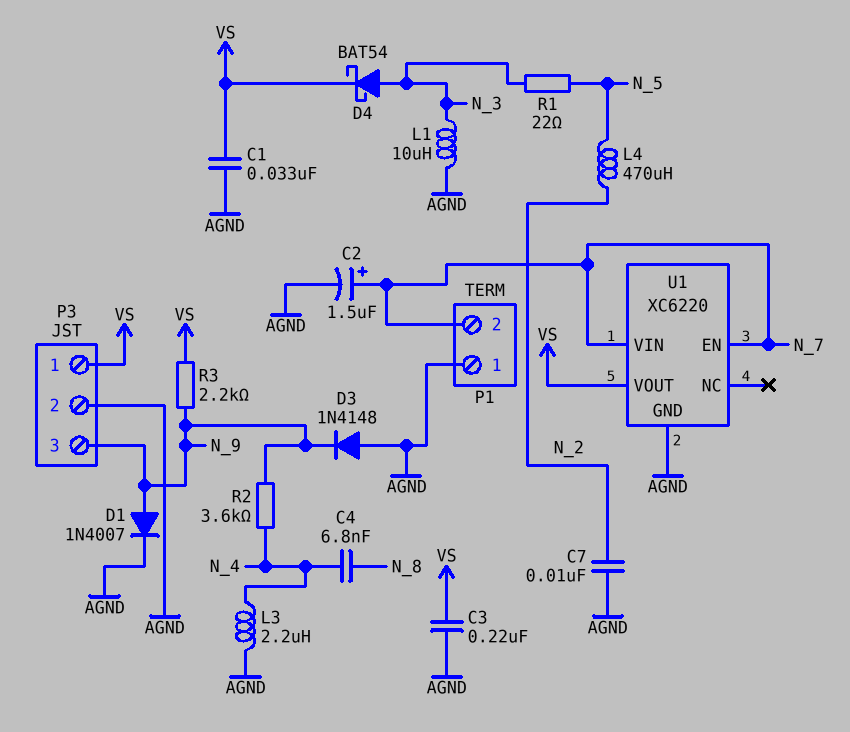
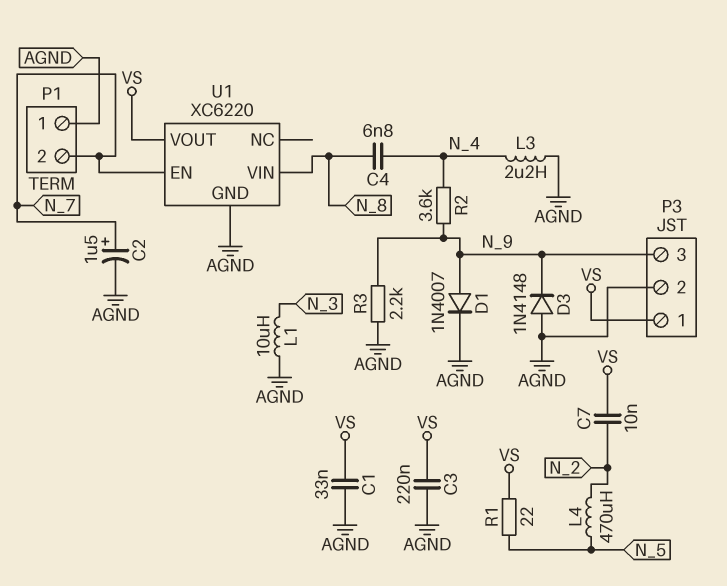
C7: 10nF (AGND, N_2) -> 10nF (N_2, VS)
D4: schottky BAT54 (A N_3, K VS) -> none
R1: 22 (N_3, N_5) -> 22 (N_5, VS)
R3: 2.2k (N_9, VS) -> 2.2k (AGND, N_9)
U1 pin VIN: N_7 -> N_8

